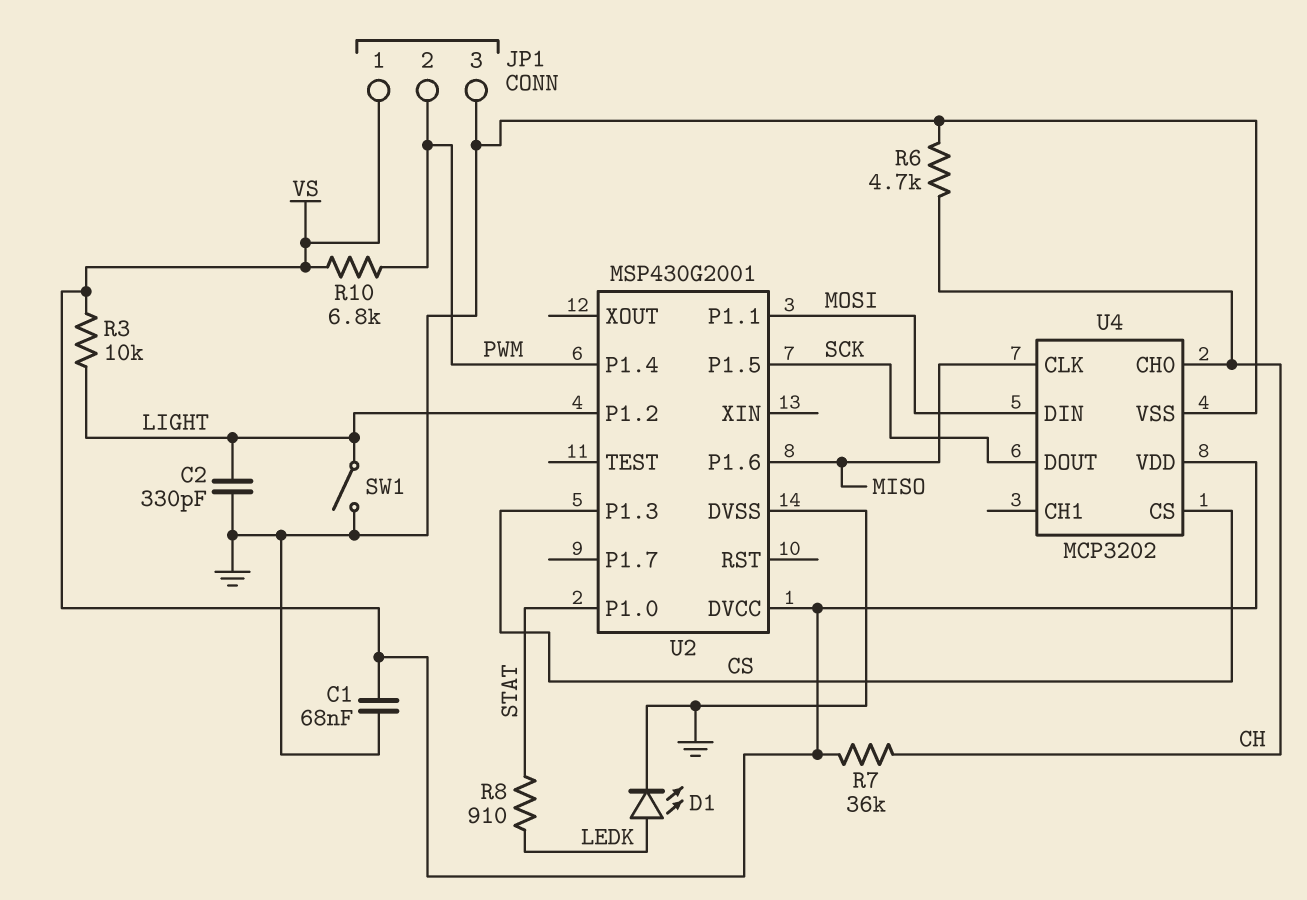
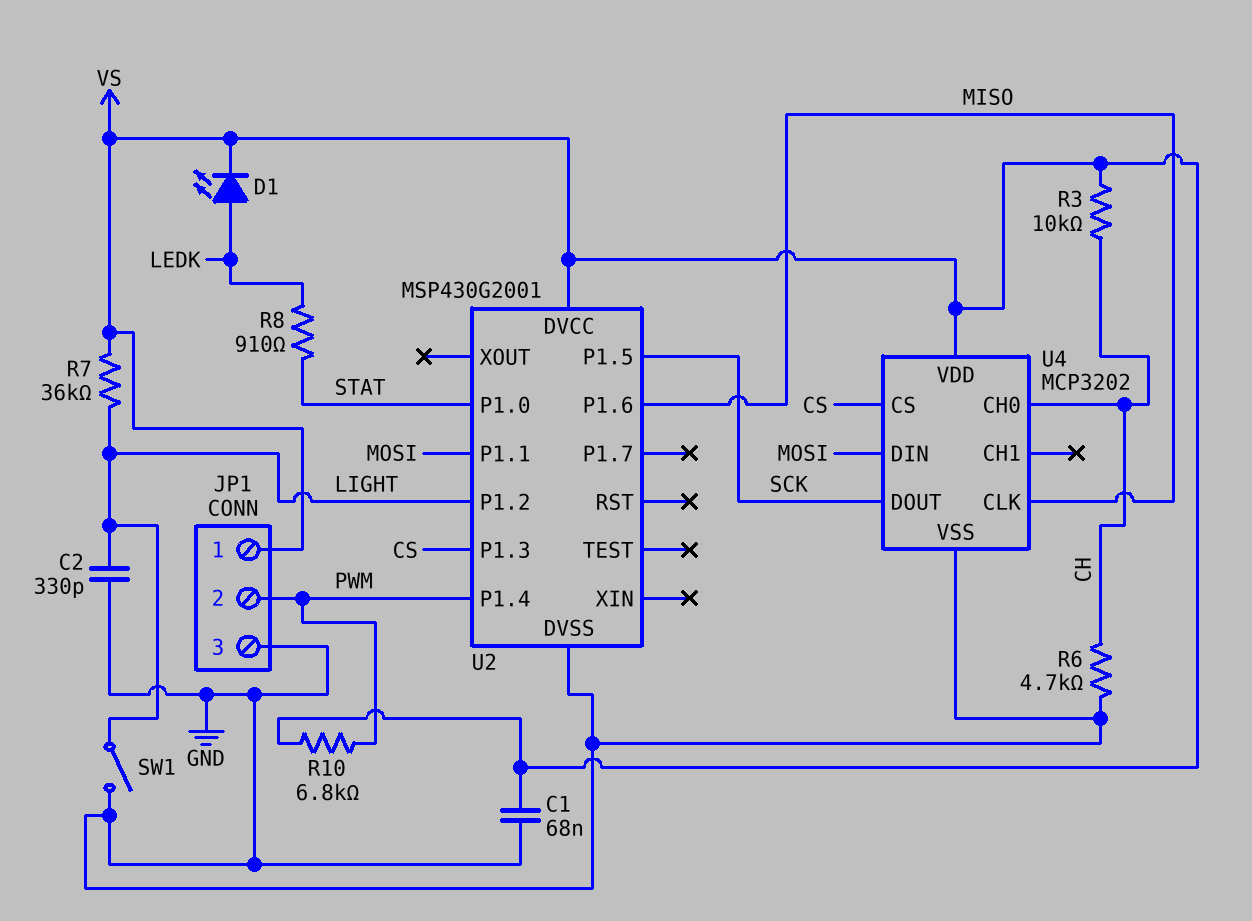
D1: LED (A LEDK, K GND) -> LED (A LEDK, K VS)
R3: 10k (LIGHT, VS) -> 10k (CH, VS)
R7: 36k (CH, VS) -> 36k (LIGHT, VS)

